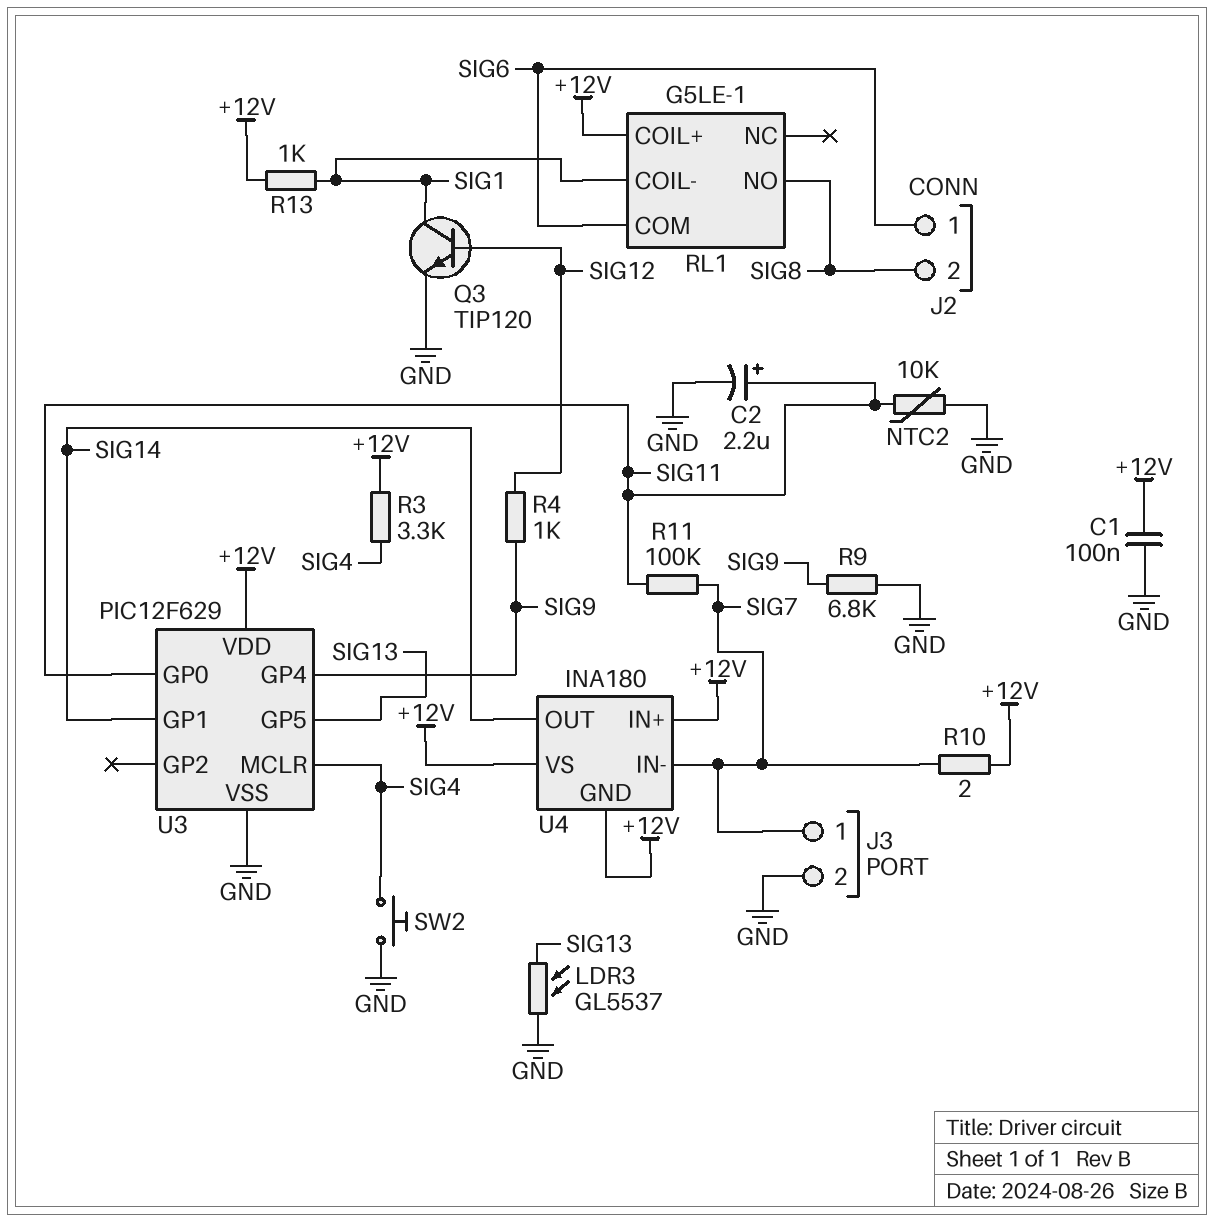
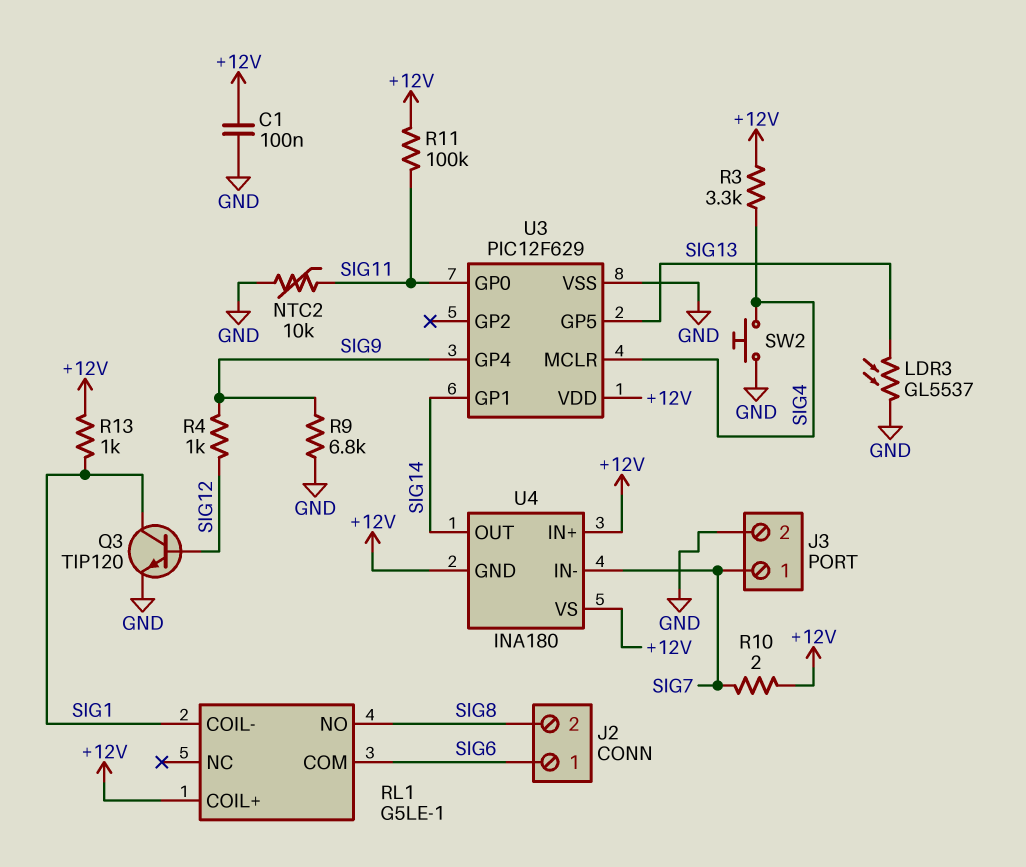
C2: 2.2uF (plus SIG11, minus GND) -> none
R11: 100k (SIG7, SIG11) -> 100k (+12V, SIG11)

